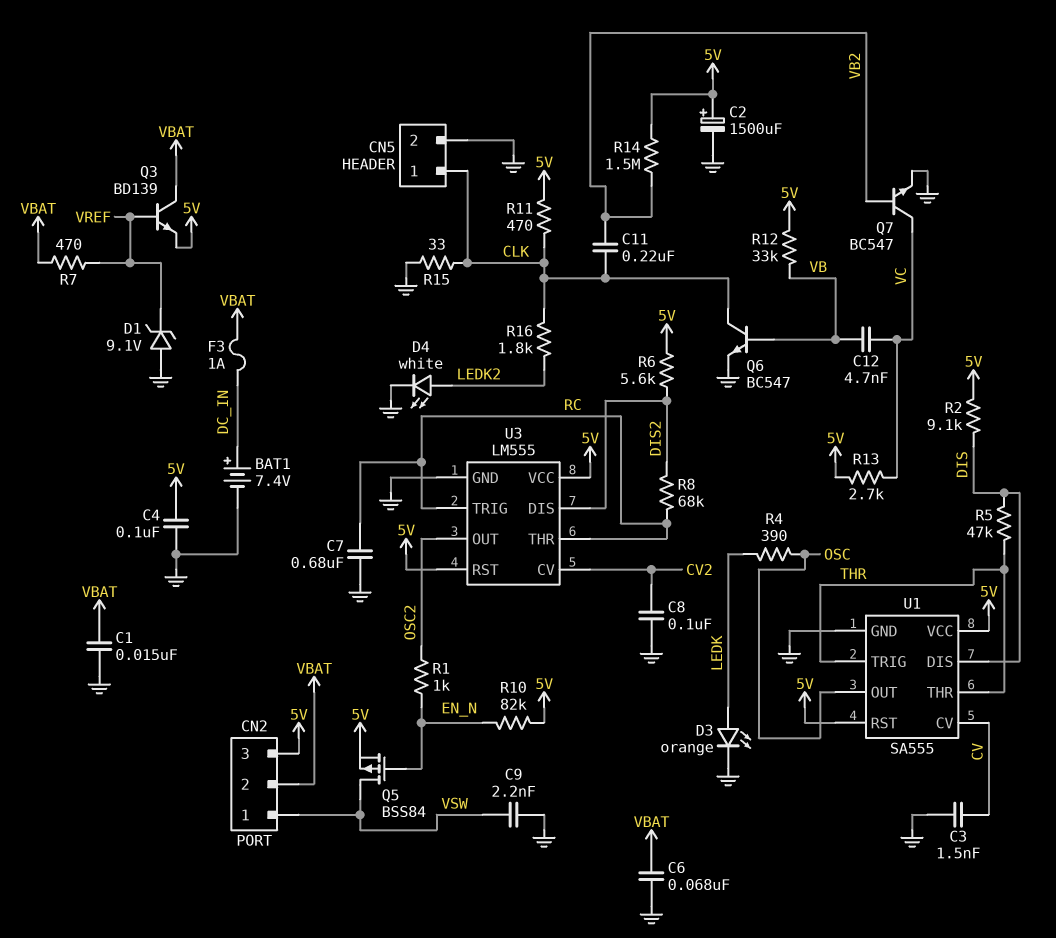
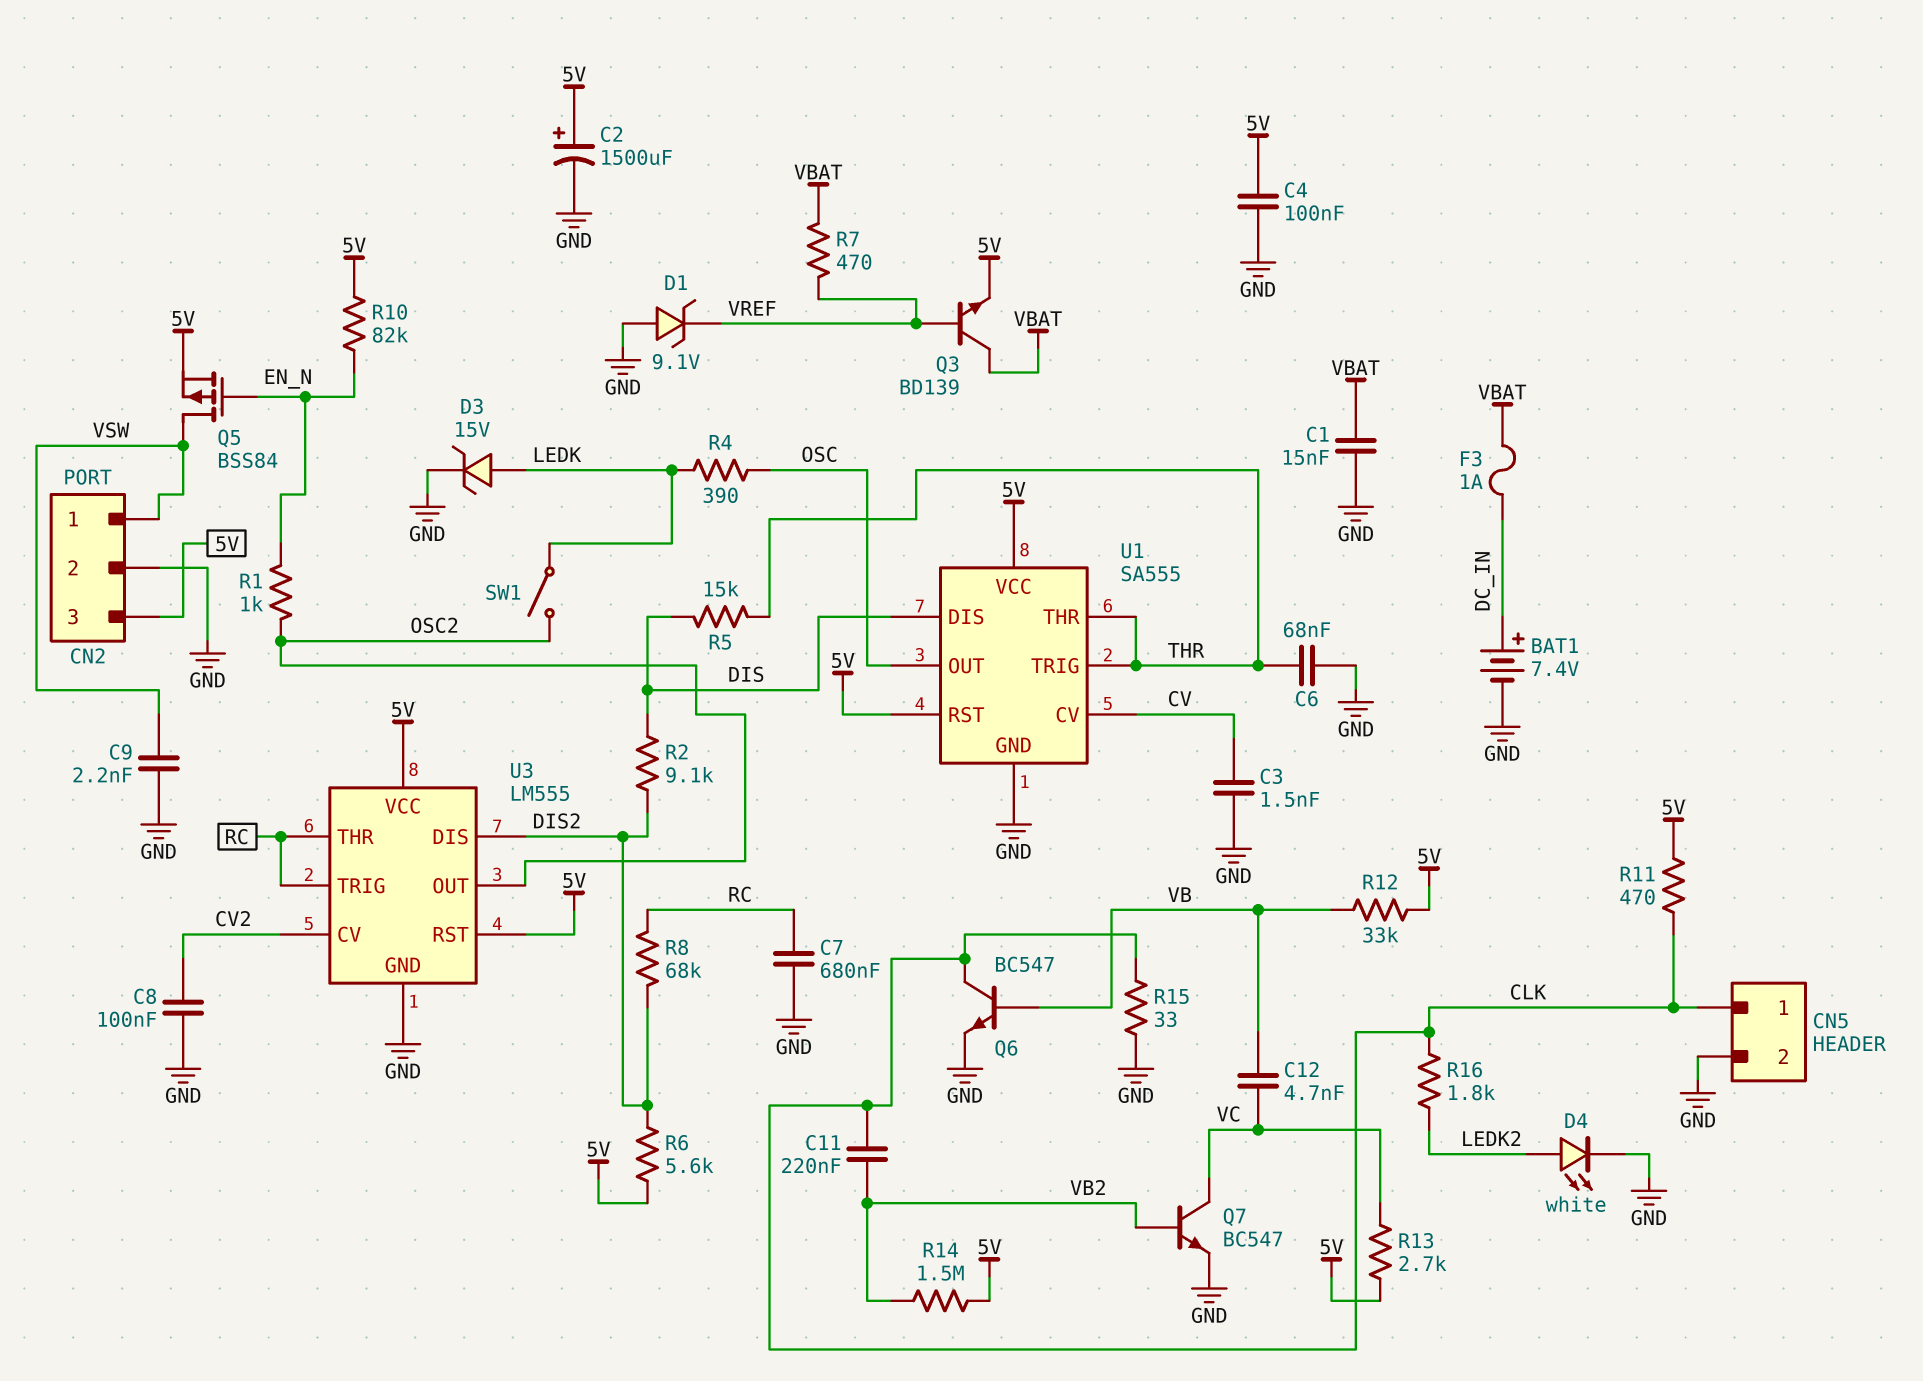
C6: 68nF (GND, VBAT) -> 68nF (GND, THR)
CN2 pin 2: VBAT -> GND
D3: LED orange (A LEDK, K GND) -> zener 15V (A LEDK, K GND)
R2: 9.1k (5V, DIS) -> 9.1k (DIS, DIS2)
R5: 47k (DIS, THR) -> 15k (DIS, THR)
SW1: none -> switch (LEDK, OSC2)

